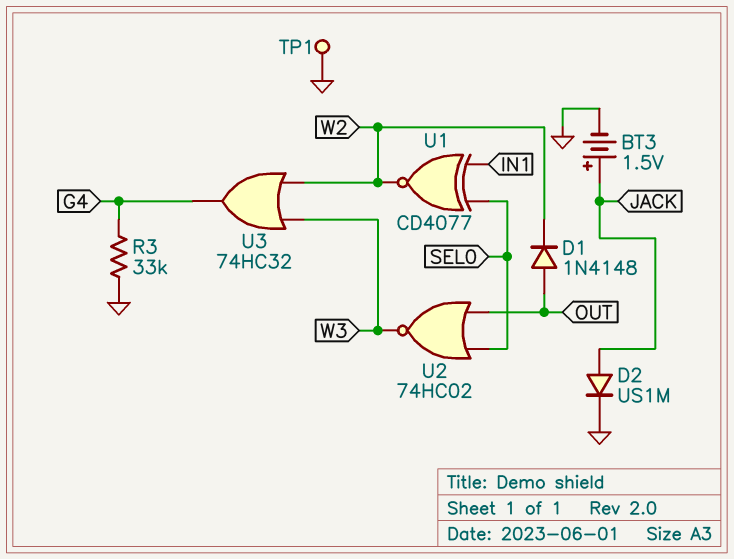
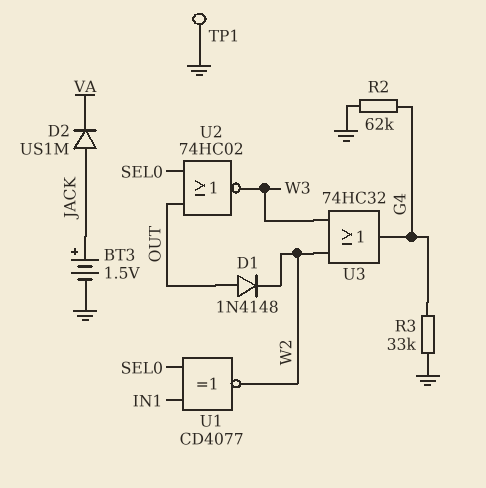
D2: diode US1M (A JACK, K GND) -> diode US1M (A JACK, K VA)
R2: none -> 62k (G4, GND)

